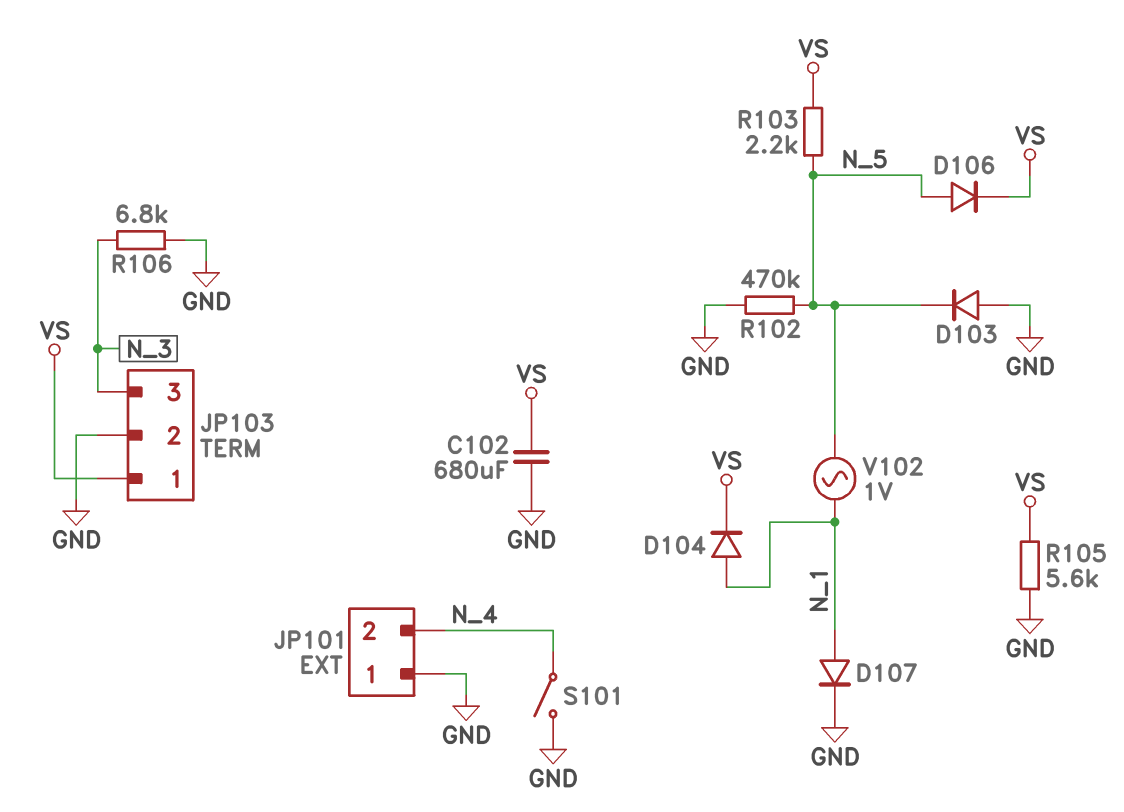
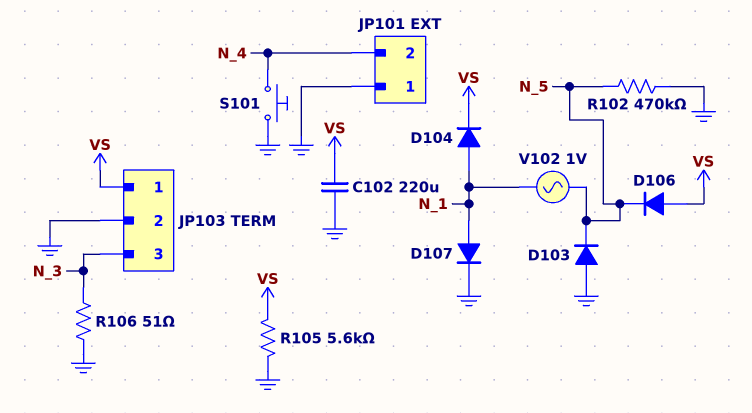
C102: 680uF (GND, VS) -> 220uF (GND, VS)
D106: diode (A N_5, K VS) -> diode (A VS, K N_5)
R103: 2.2k (N_5, VS) -> none
R106: 6.8k (GND, N_3) -> 51 (GND, N_3)
S101: switch (GND, N_4) -> button (GND, N_4)

